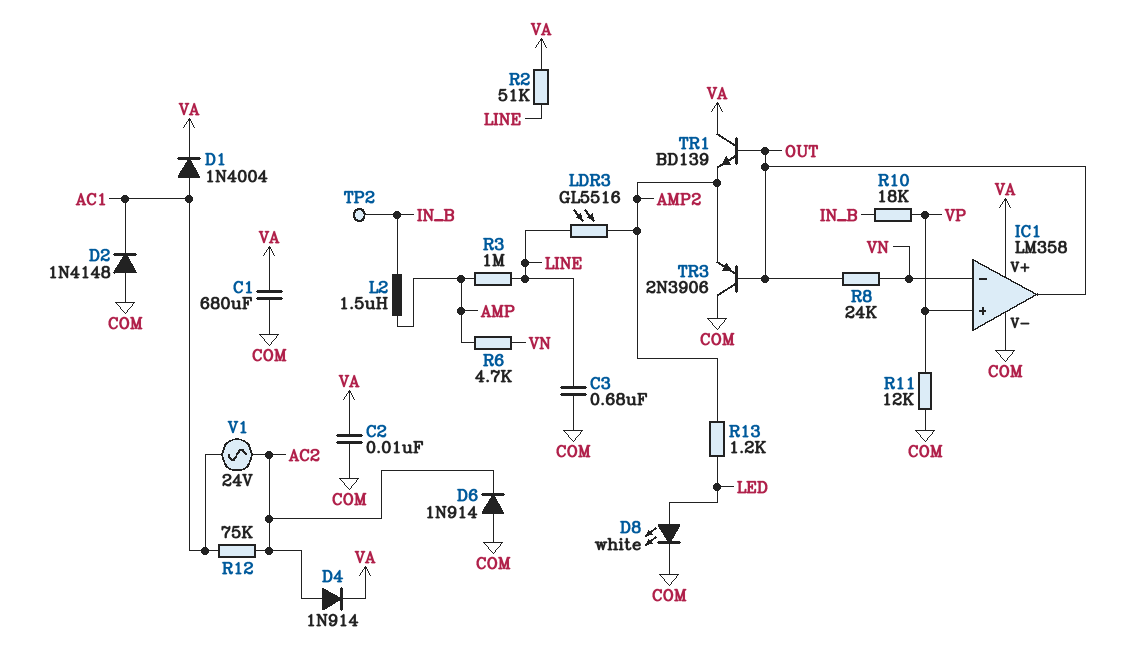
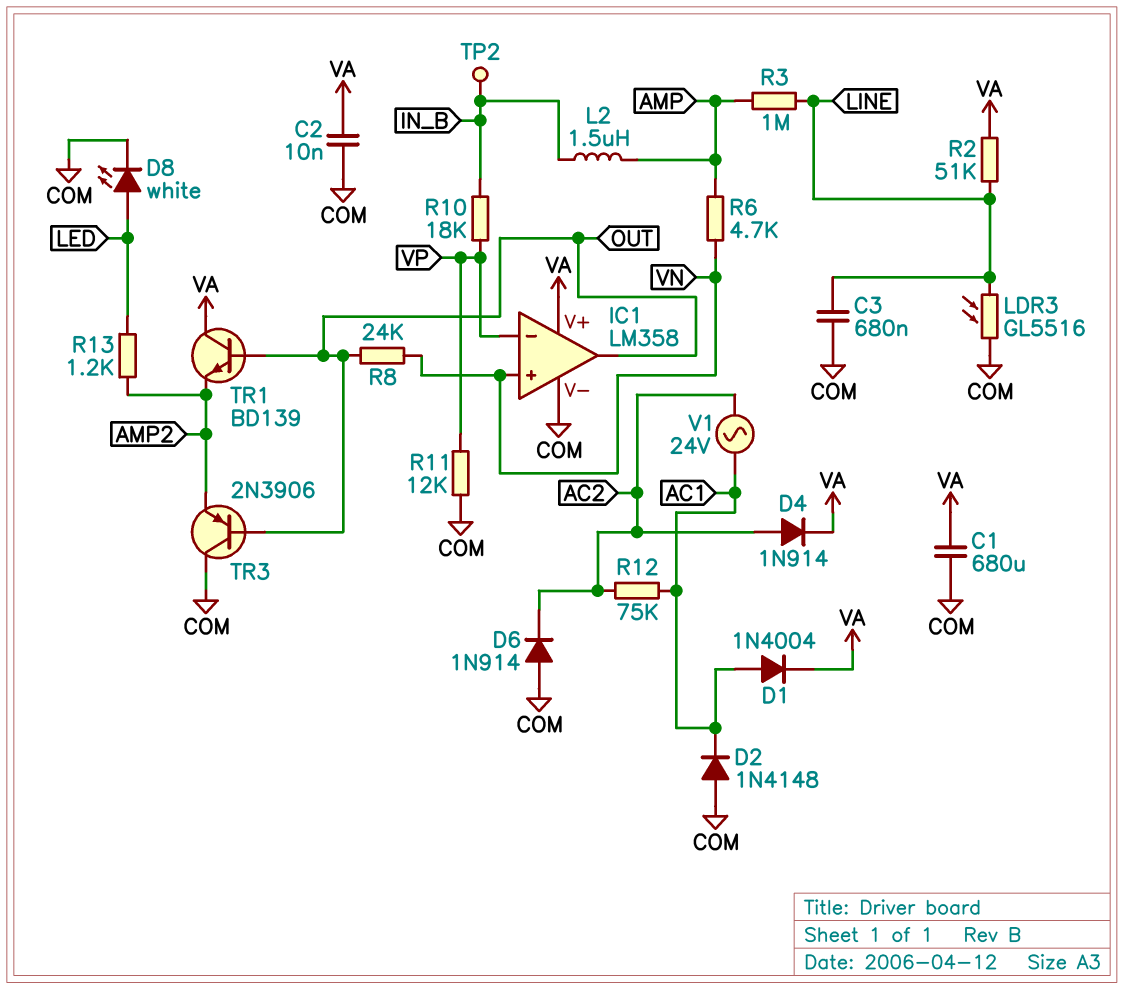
IC1 pin in+: VP -> VN
IC1 pin in-: VN -> VP
LDR3: GL5516 (AMP2, LINE) -> GL5516 (COM, LINE)

